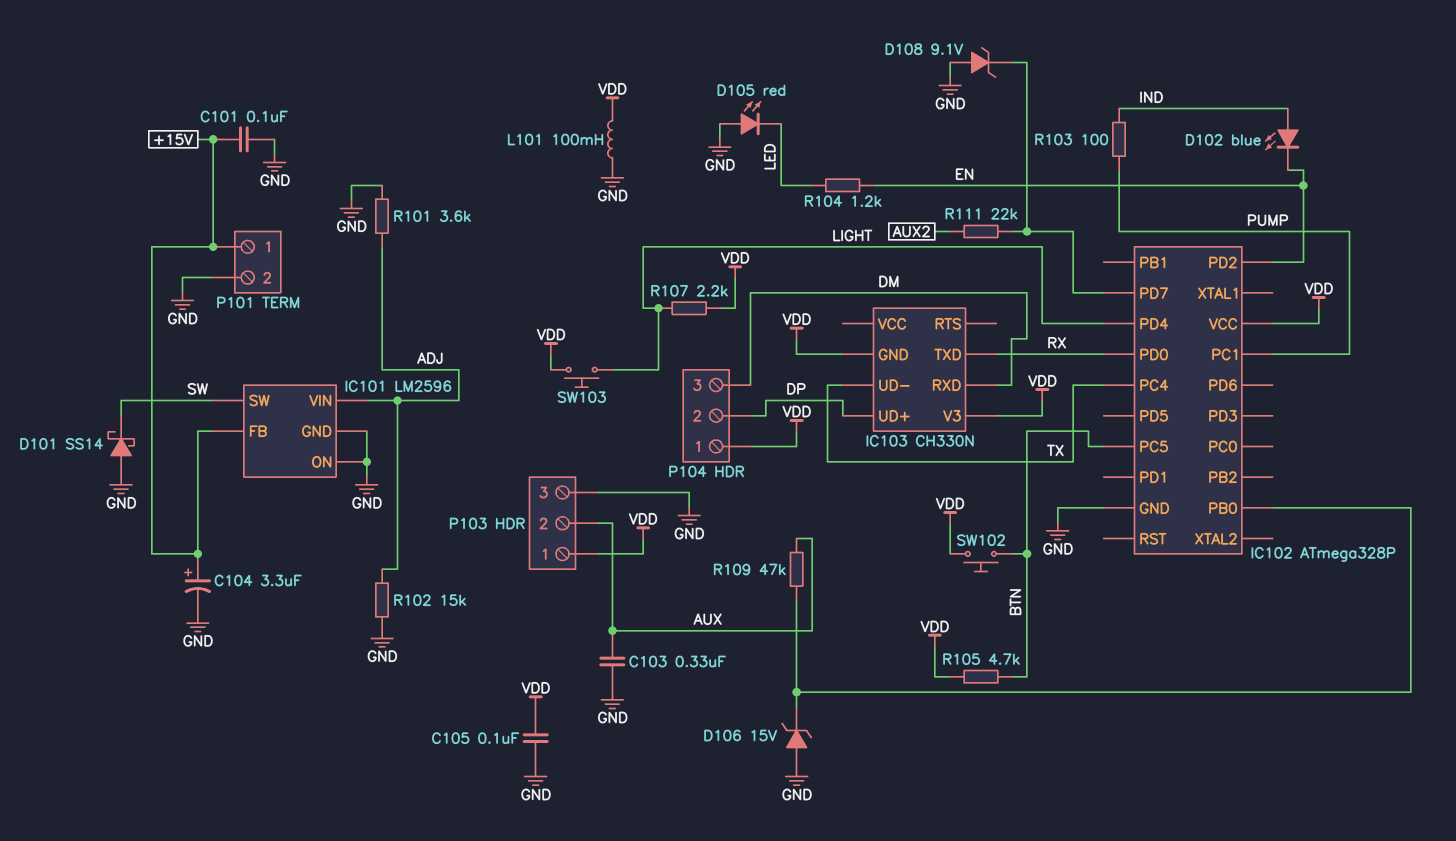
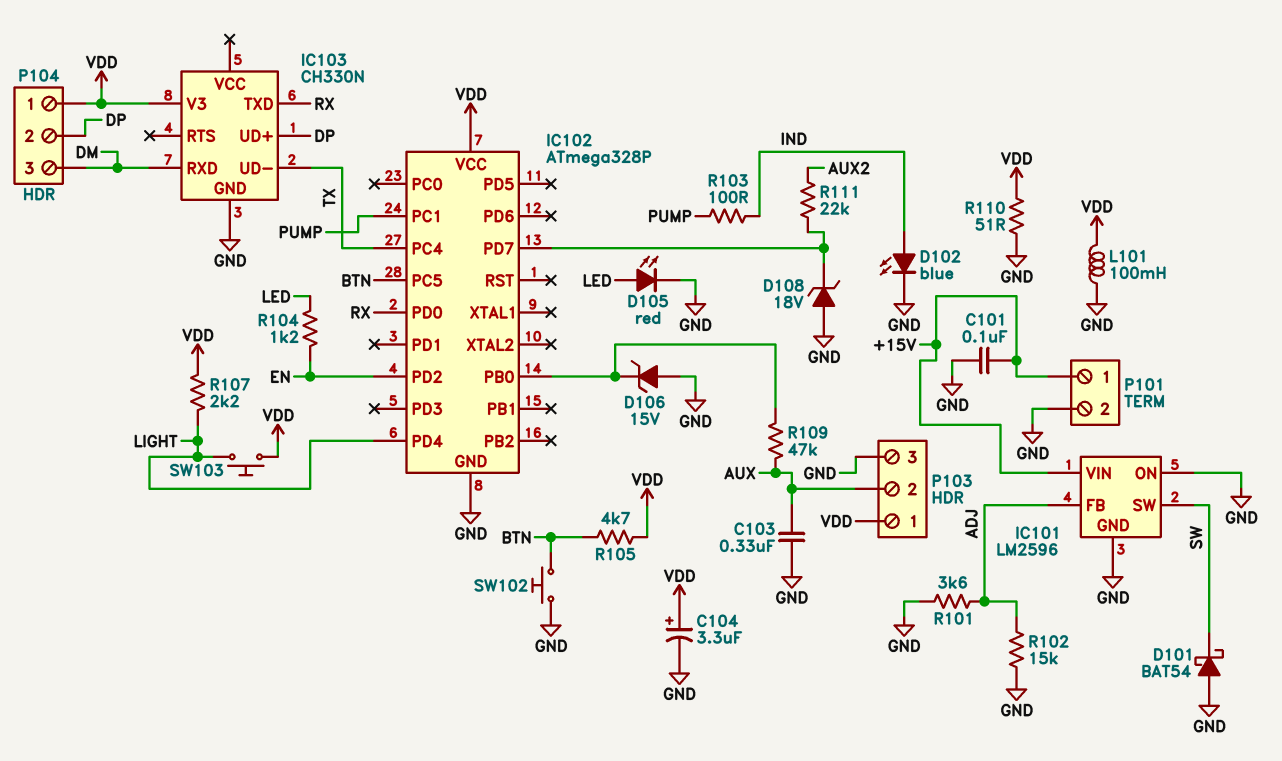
C104: 3.3uF (plus +15V, minus GND) -> 3.3uF (plus VDD, minus GND)
C105: 100nF (GND, VDD) -> none
D101: schottky SS14 (A GND, K SW) -> schottky BAT54 (A GND, K SW)
D102: LED blue (A IND, K EN) -> LED blue (A IND, K GND)
D105: LED red (A GND, K LED) -> LED red (A LED, K GND)
D108: zener 9.1V (A GND, K IC102/PD7) -> zener 18V (A GND, K IC102/PD7)
IC101 pin FB: +15V -> ADJ
IC101 pin VIN: ADJ -> +15V
IC103 pin GND: VDD -> GND
R110: none -> 51 (GND, VDD)
SW102: button (BTN, VDD) -> button (BTN, GND)

